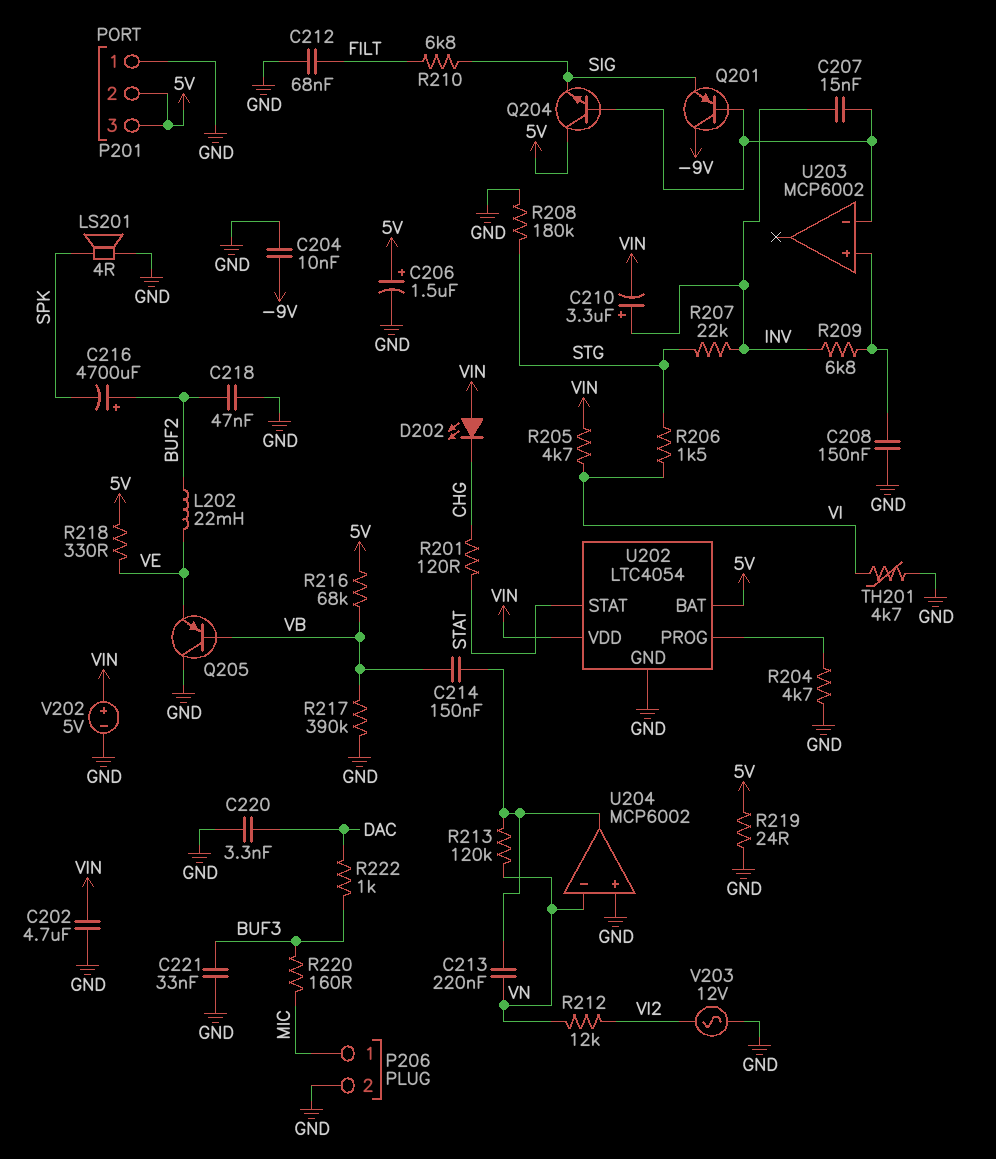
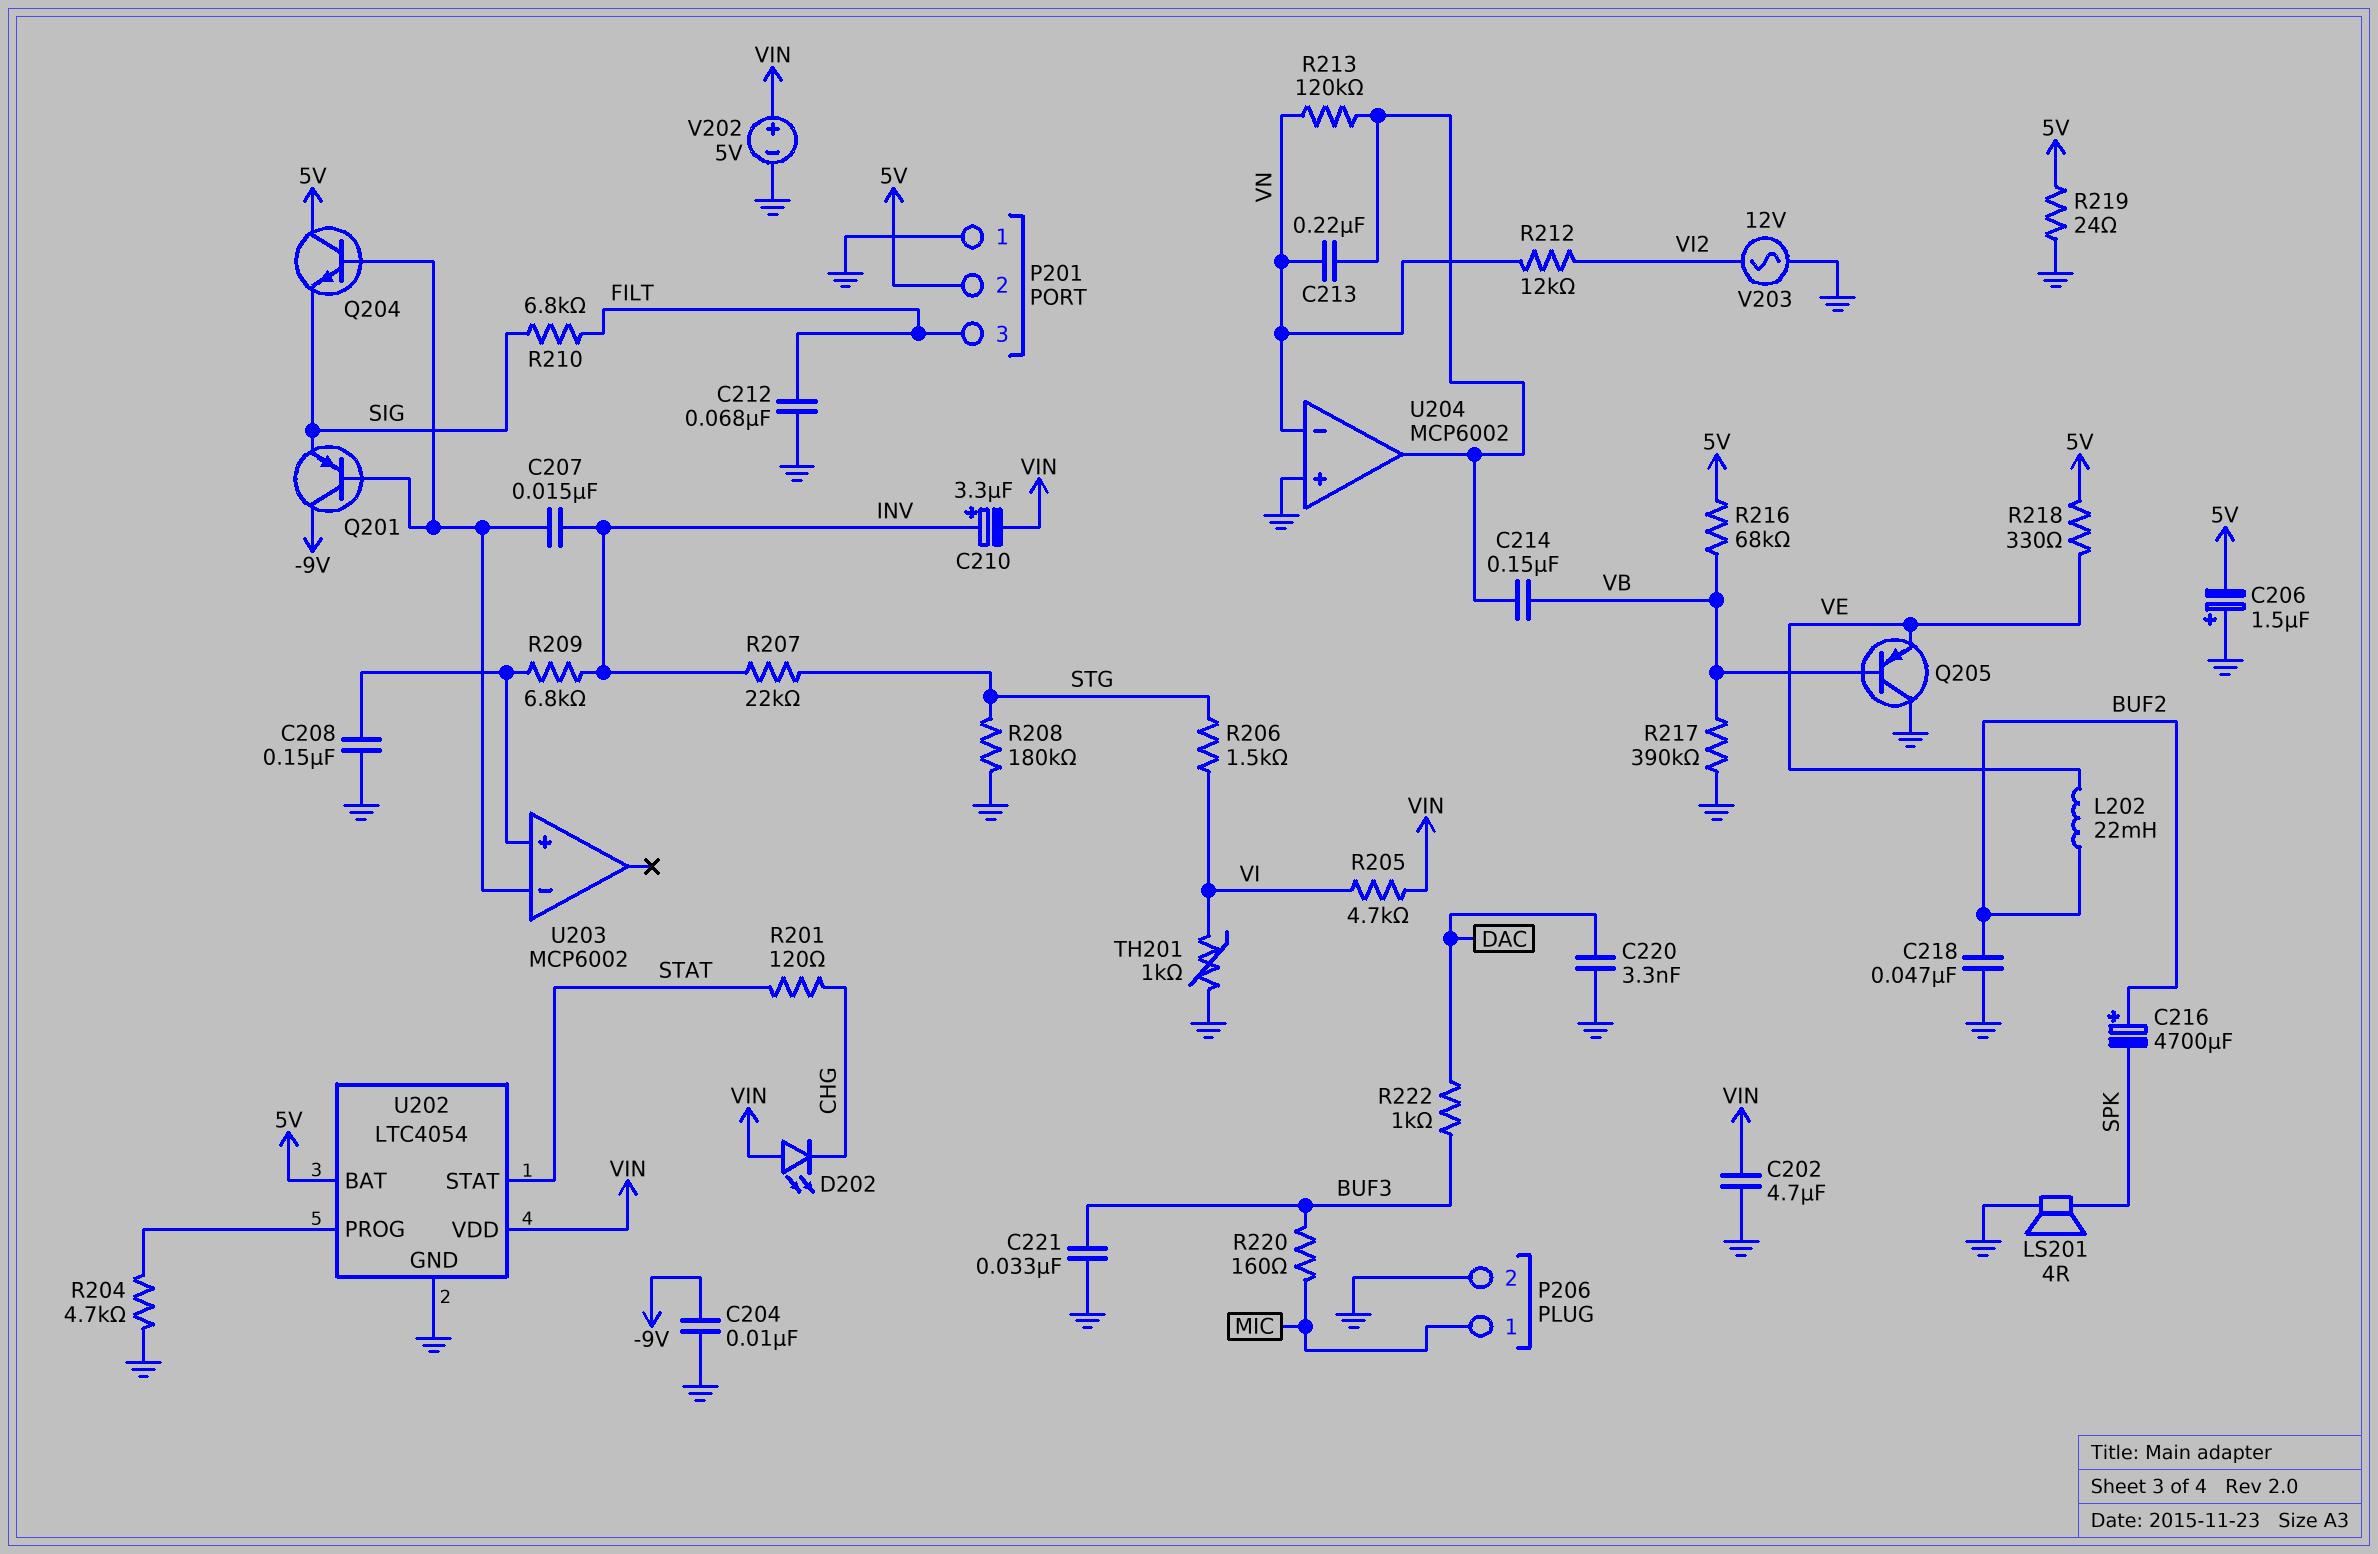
C206: 1.5uF (plus 5V, minus GND) -> 1.5uF (plus GND, minus 5V)
P201 pin 3: 5V -> FILT
TH201: 4.7k (GND, VI) -> 1k (GND, VI)

